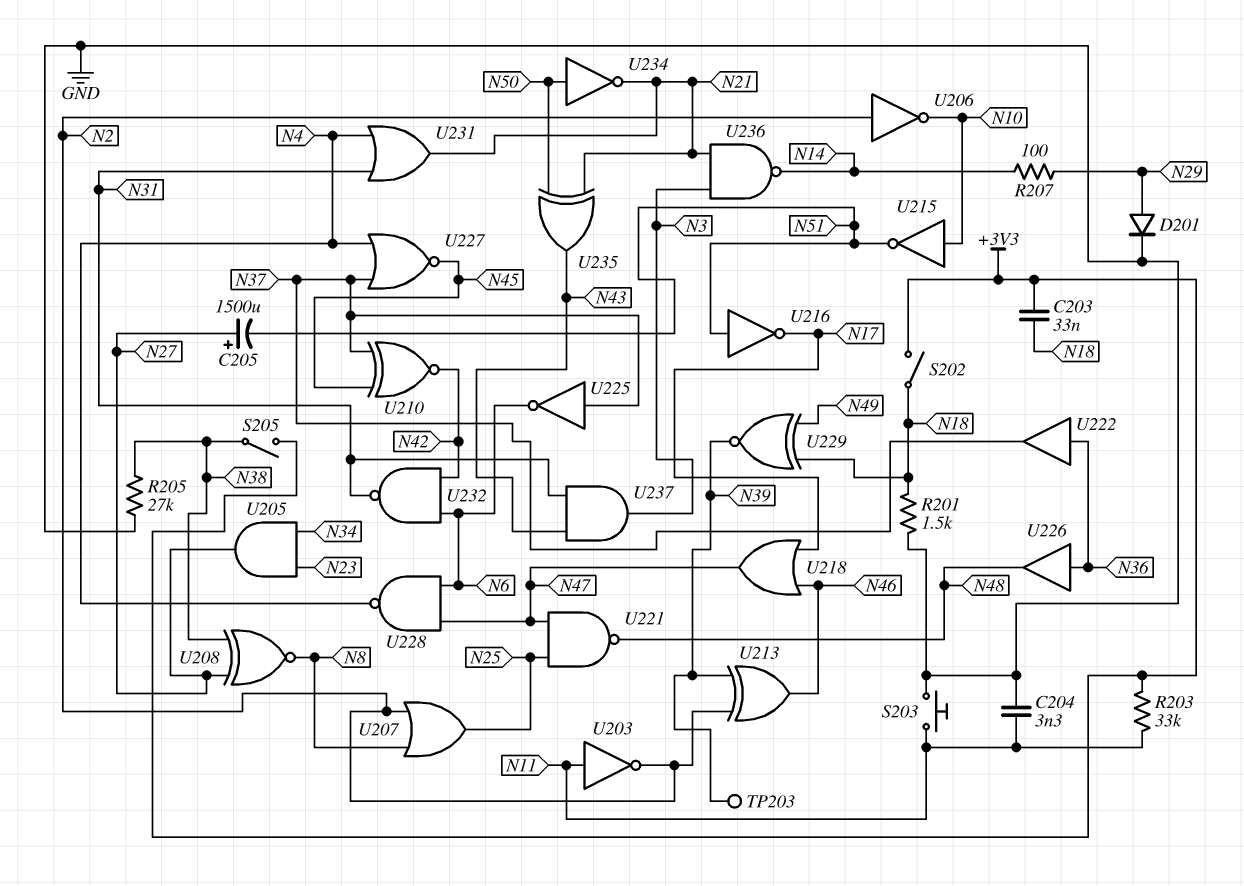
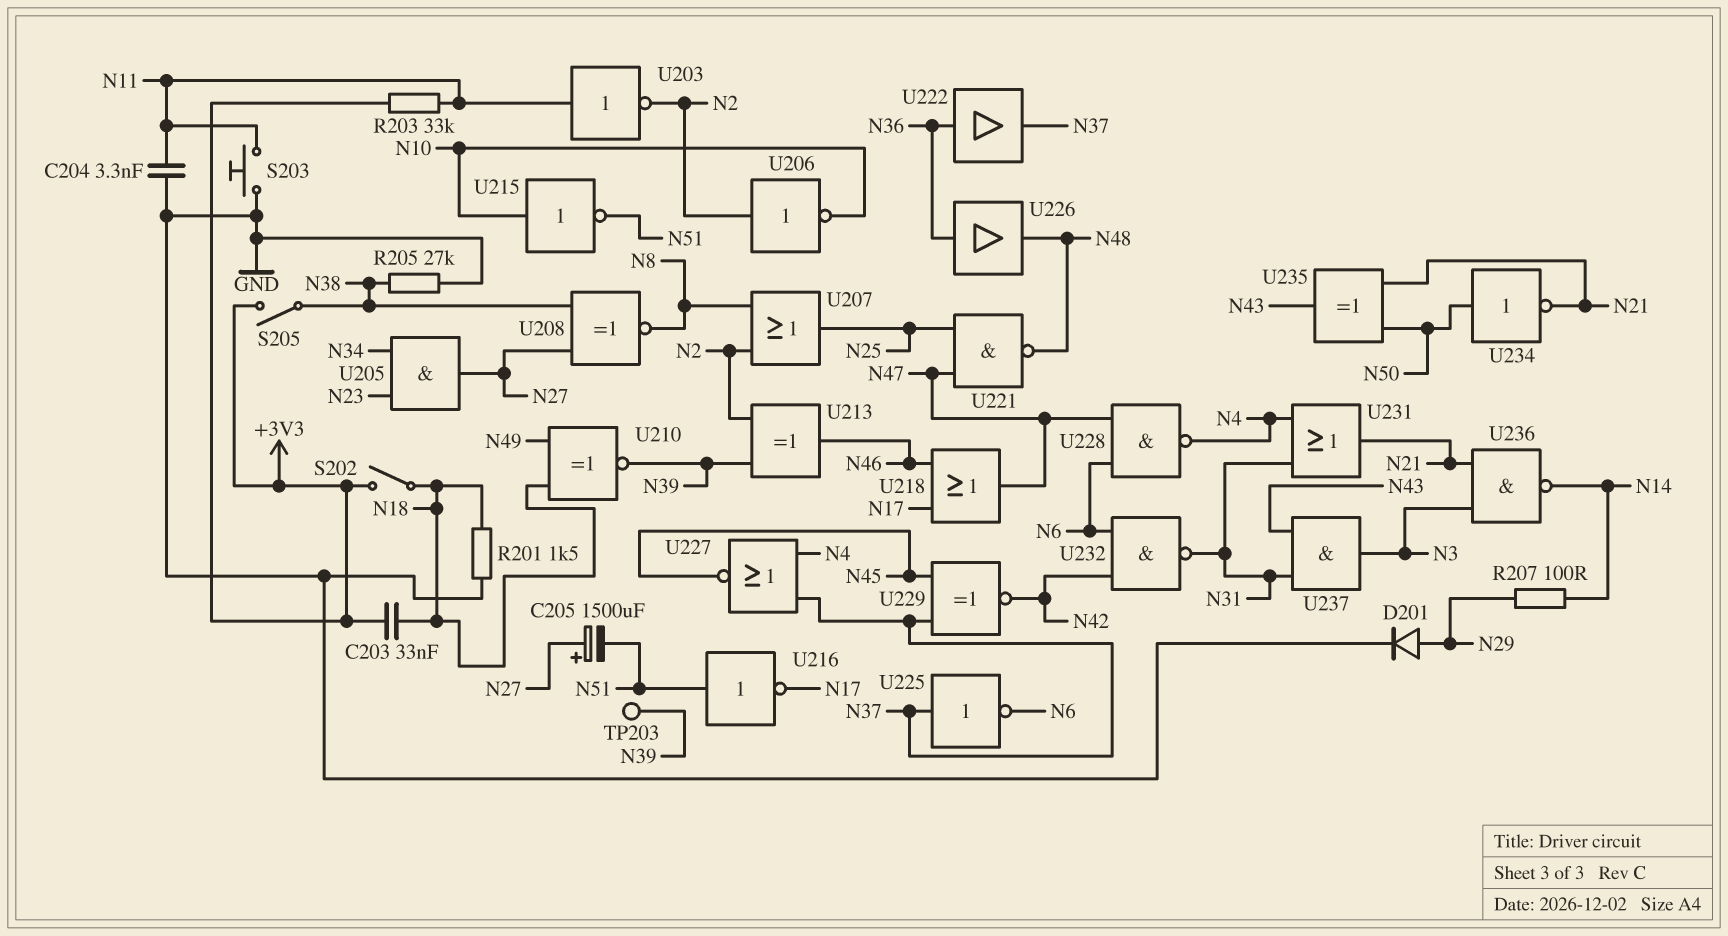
U210: XNOR (in N37, in N45, out N42) -> XNOR (in N18, in N49, out N39)
U229: XNOR (in N18, in N49, out N39) -> XNOR (in N37, in N45, out N42)

